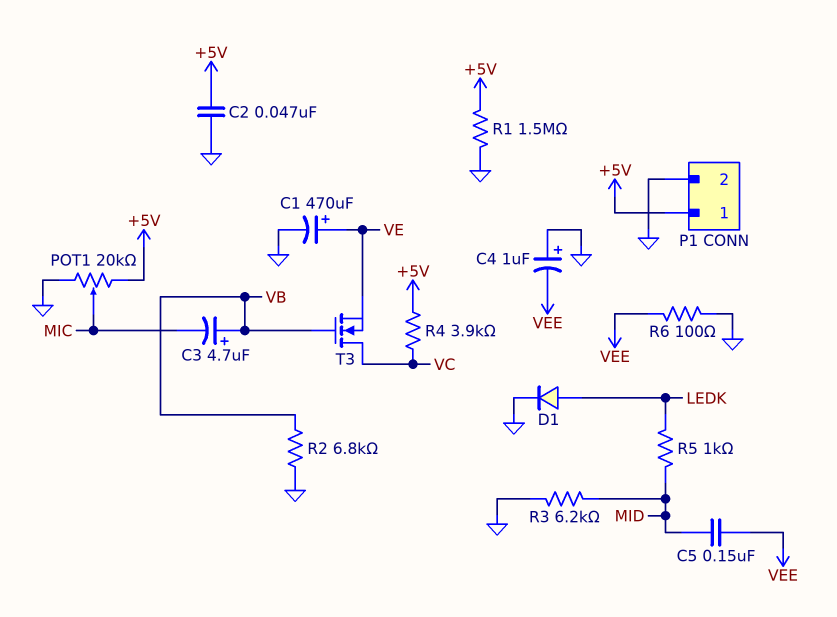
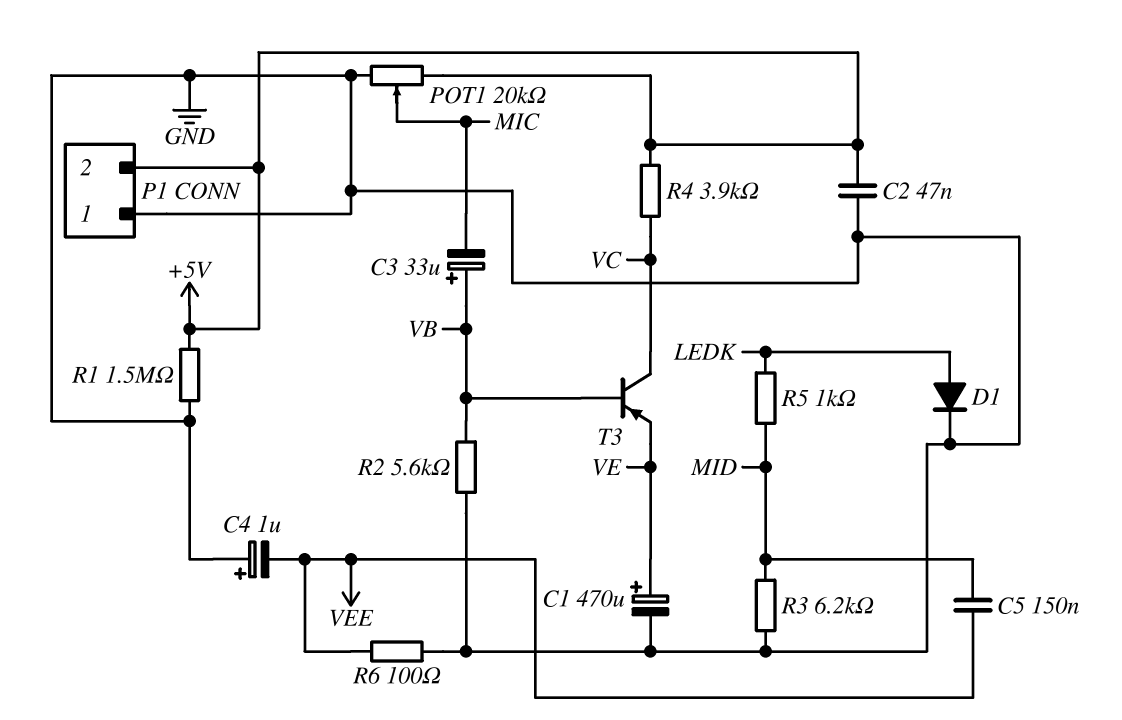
C3: 4.7uF (plus VB, minus MIC) -> 33uF (plus VB, minus MIC)
P1 pin 1: +5V -> GND
P1 pin 2: GND -> +5V
R2: 6.8k (GND, VB) -> 5.6k (GND, VB)
T3: NMOS (G VB, D VC, S VE) -> PNP (B VB, C VC, E VE)

